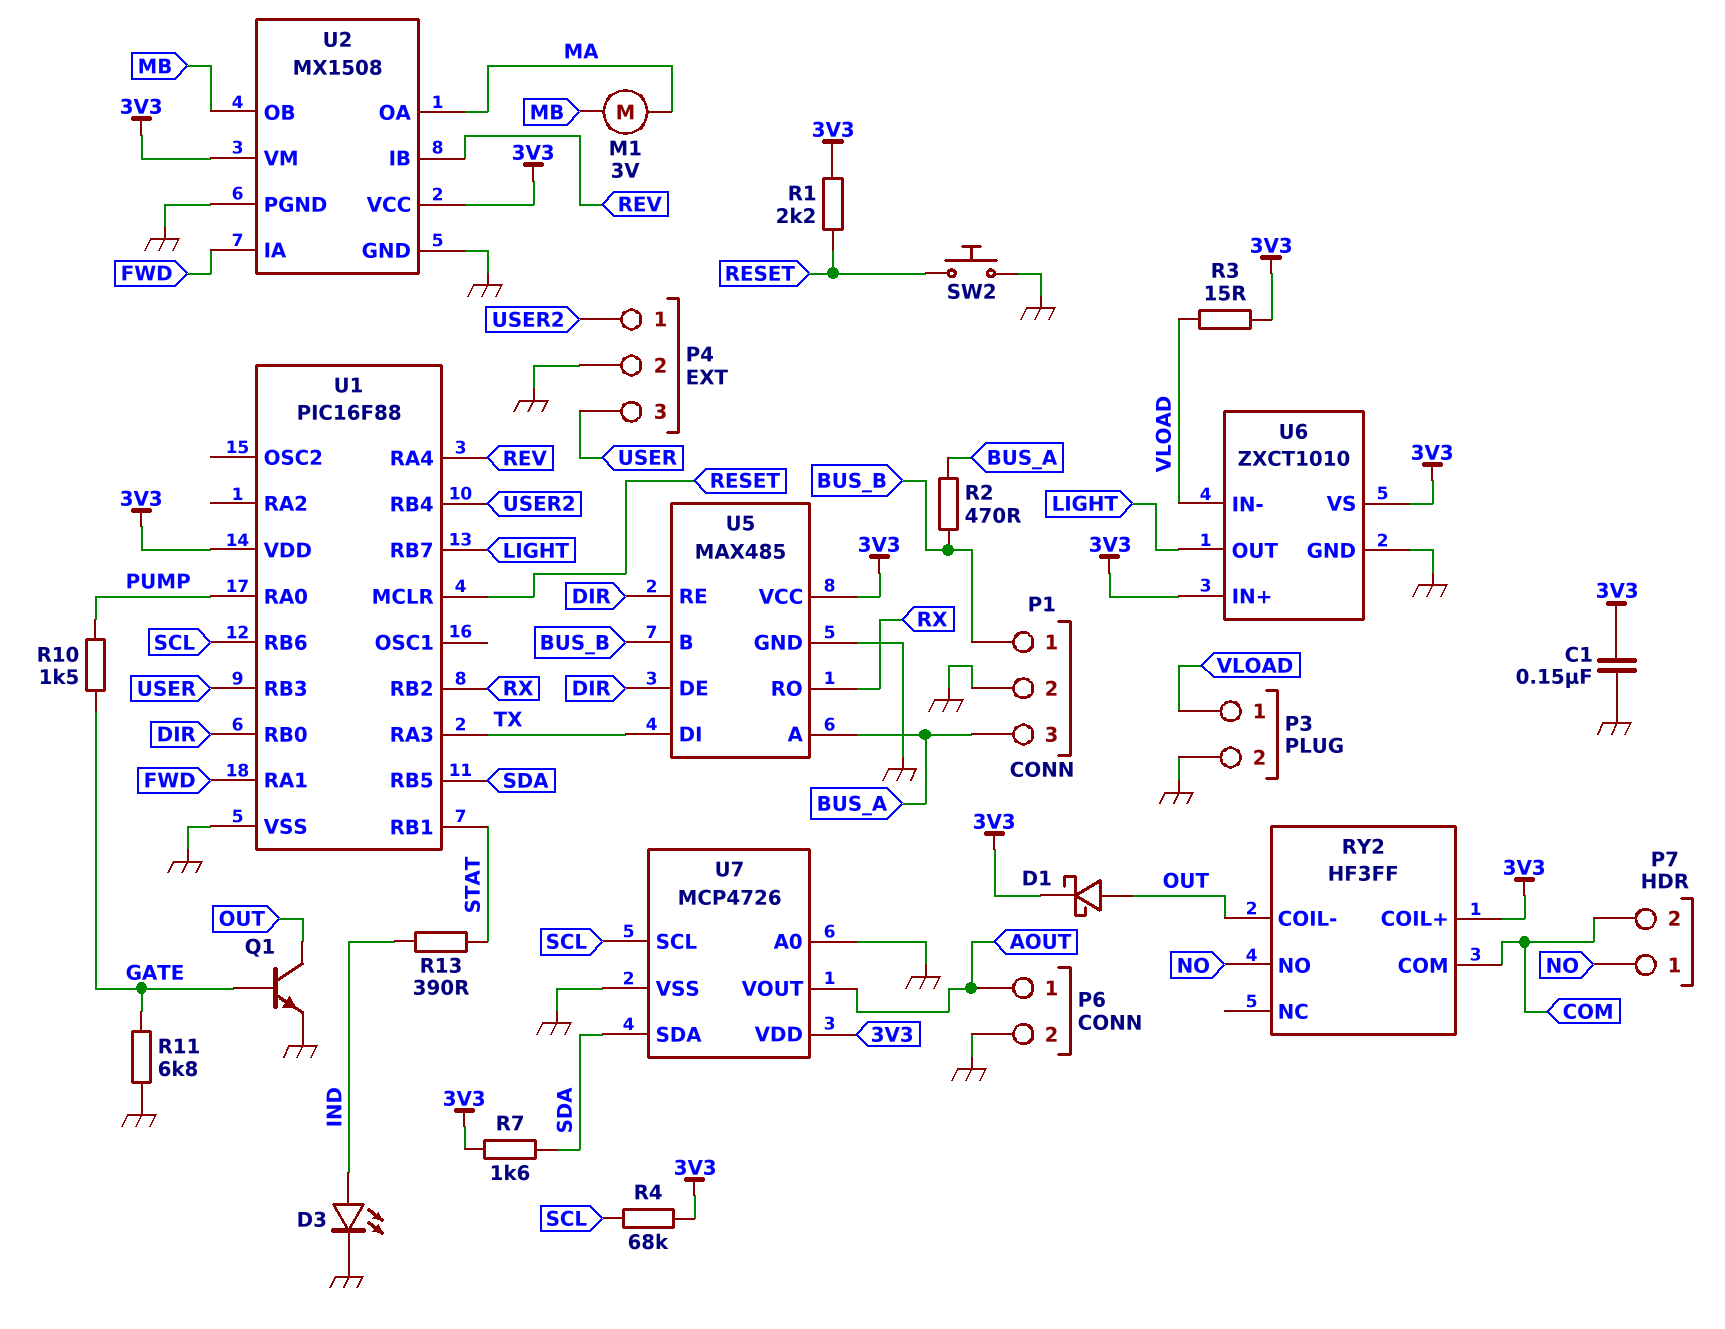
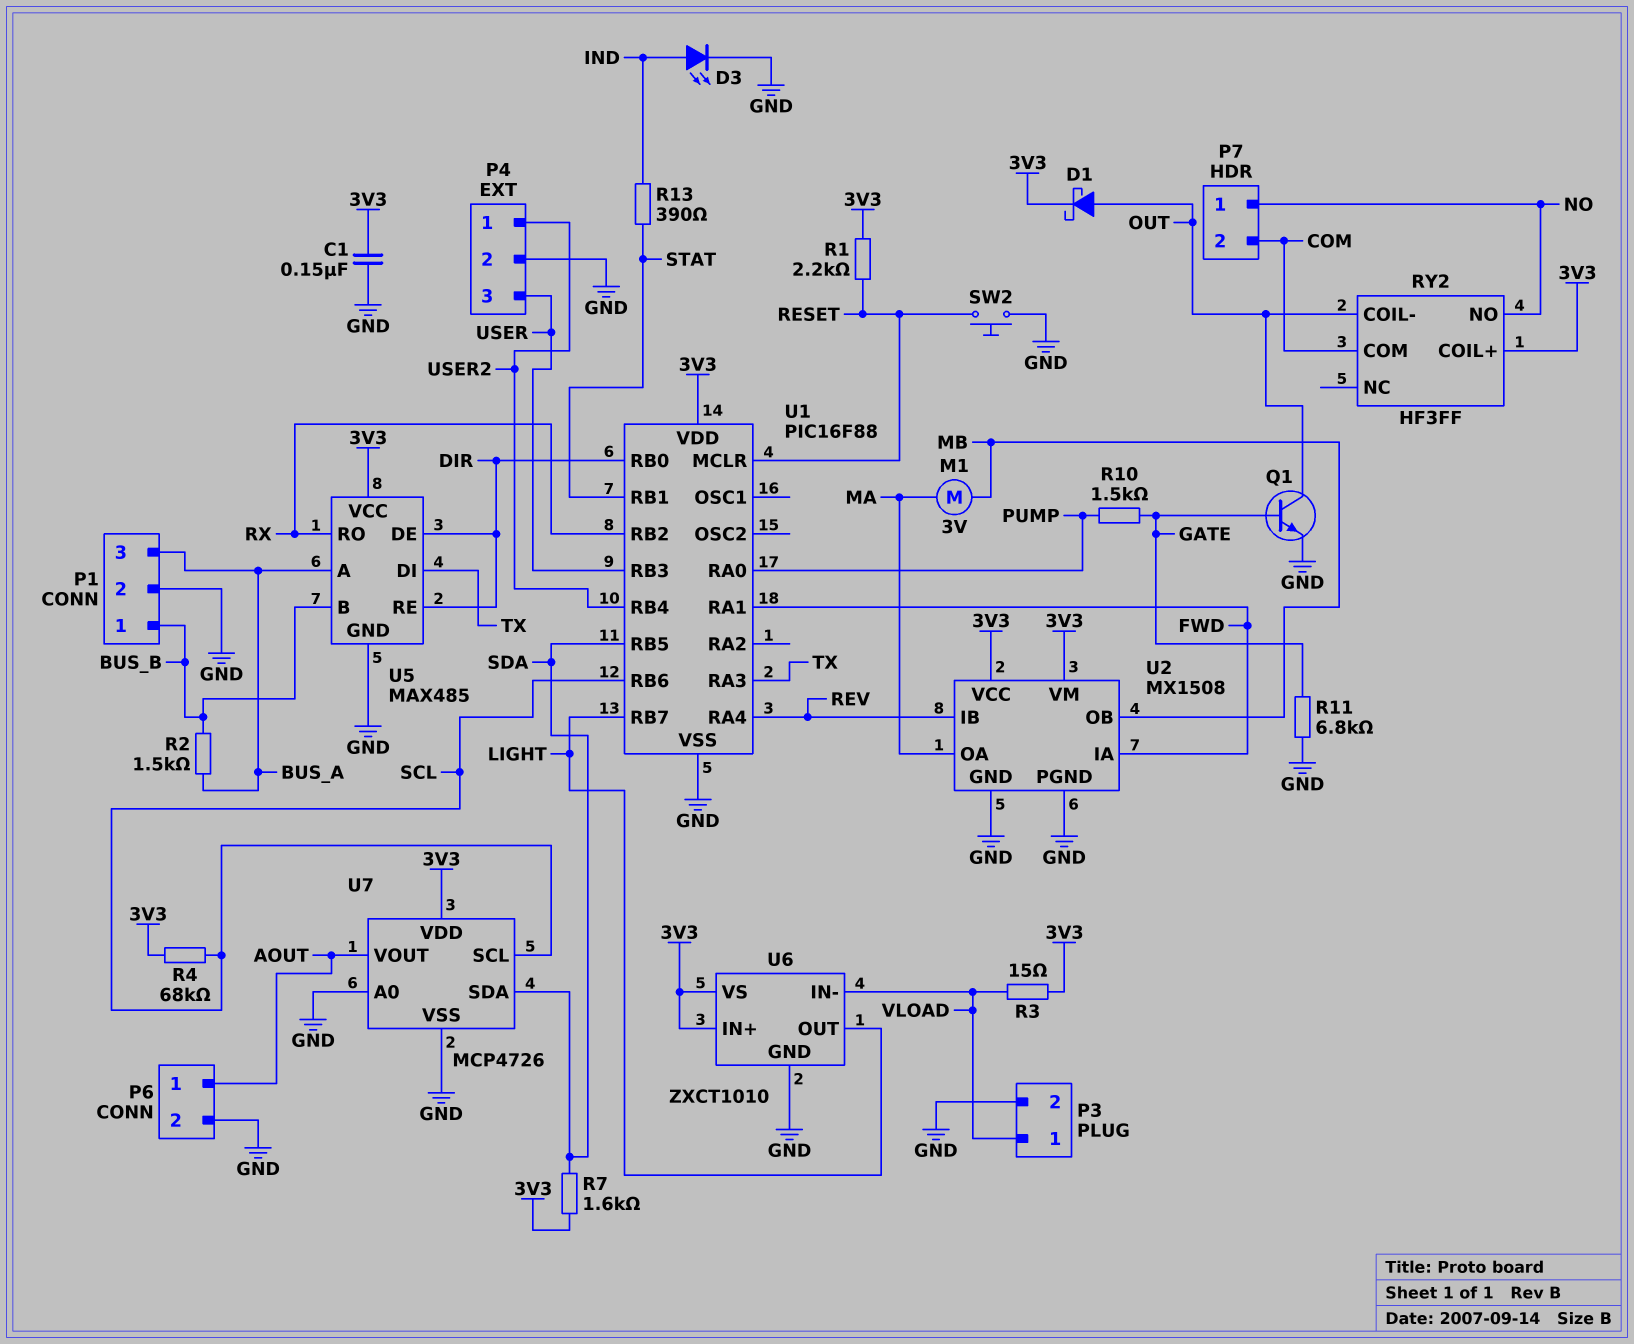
R2: 470 (BUS_A, BUS_B) -> 1.5k (BUS_A, BUS_B)

